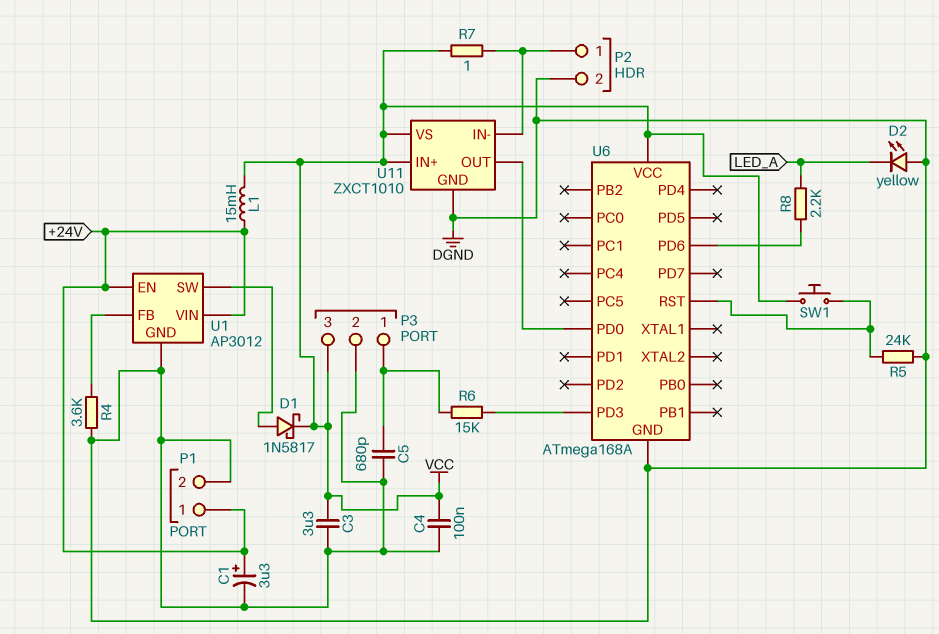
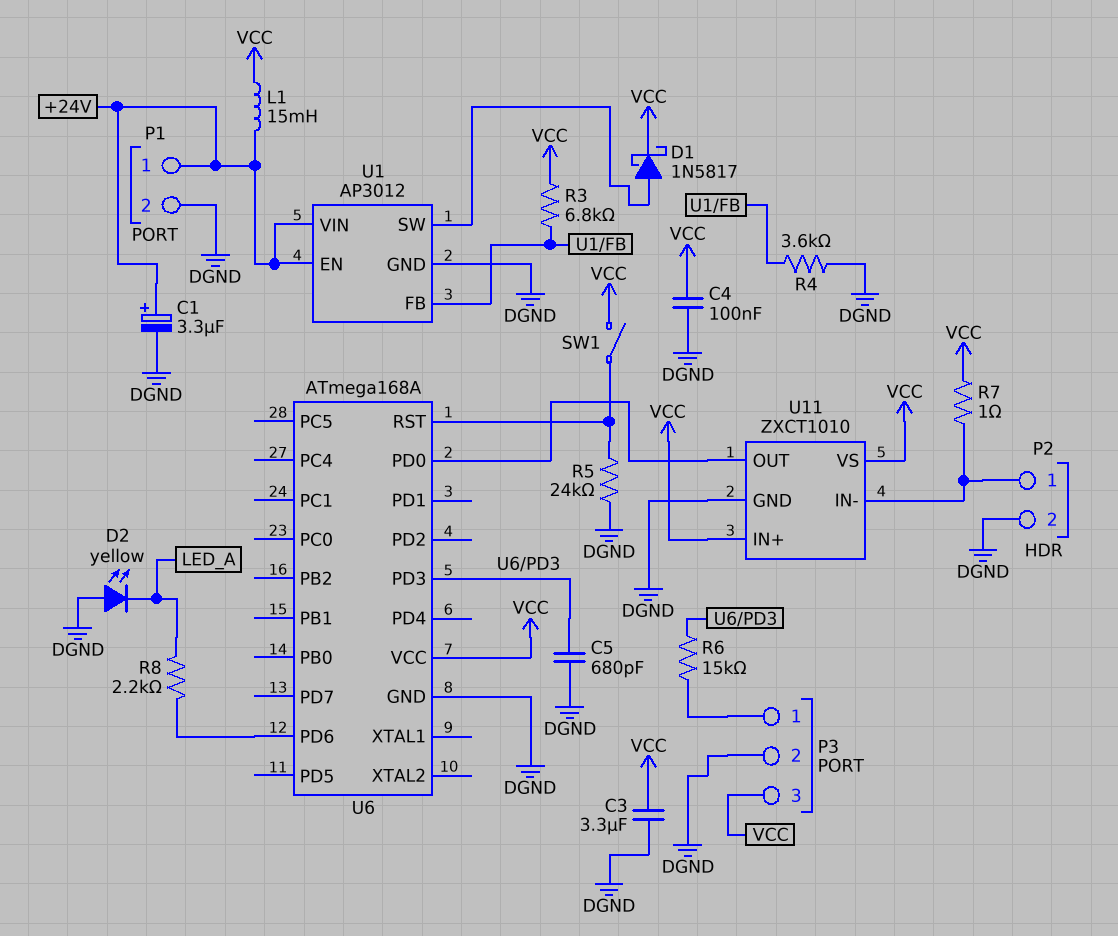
C5: 680pF (DGND, P3/1) -> 680pF (DGND, U6/PD3)
R3: none -> 6.8k (U1/FB, VCC)
SW1: button (U6/RST, VCC) -> switch (U6/RST, VCC)

